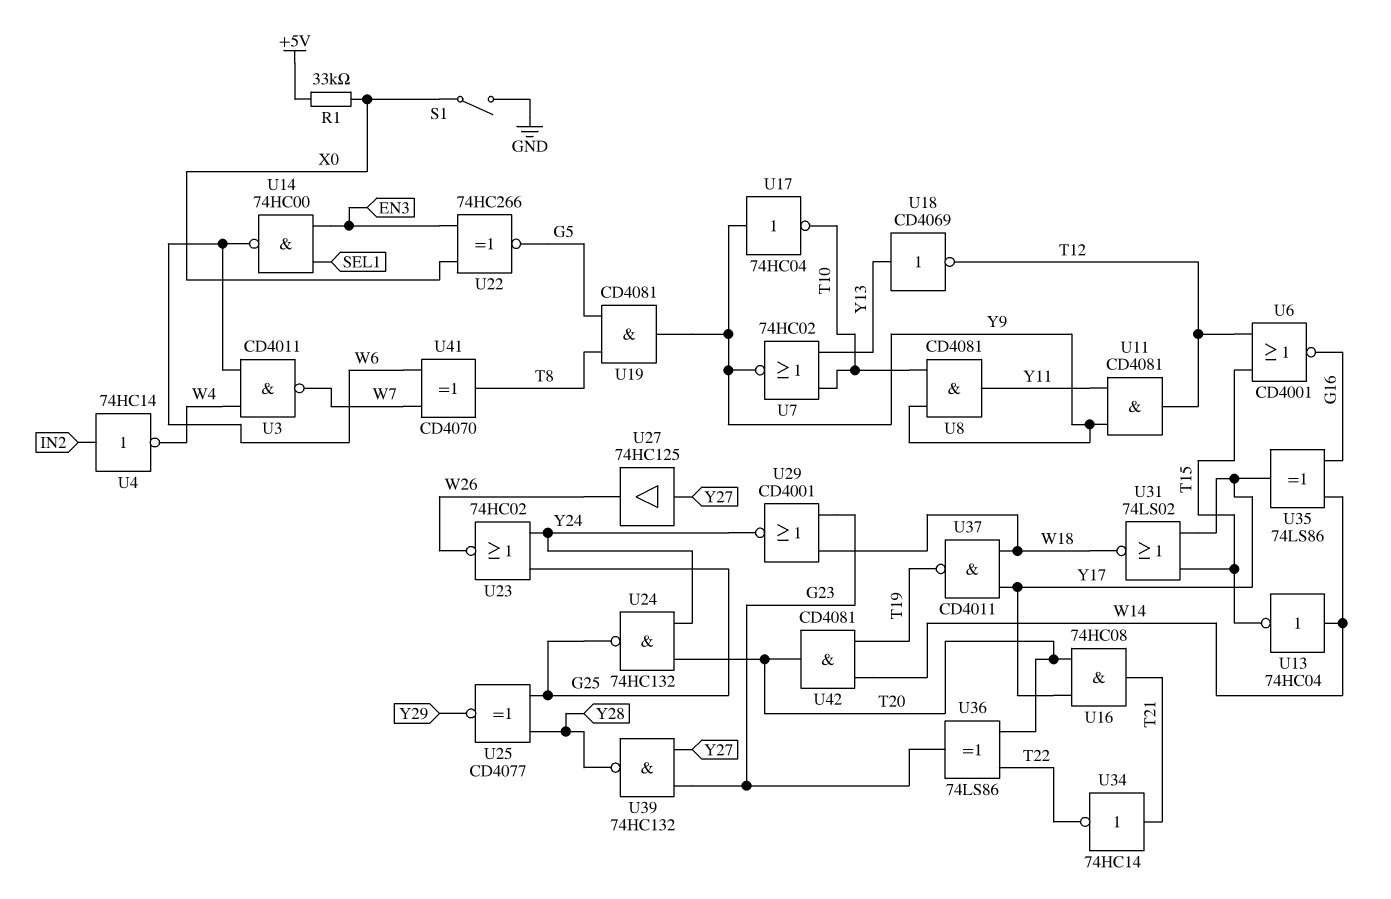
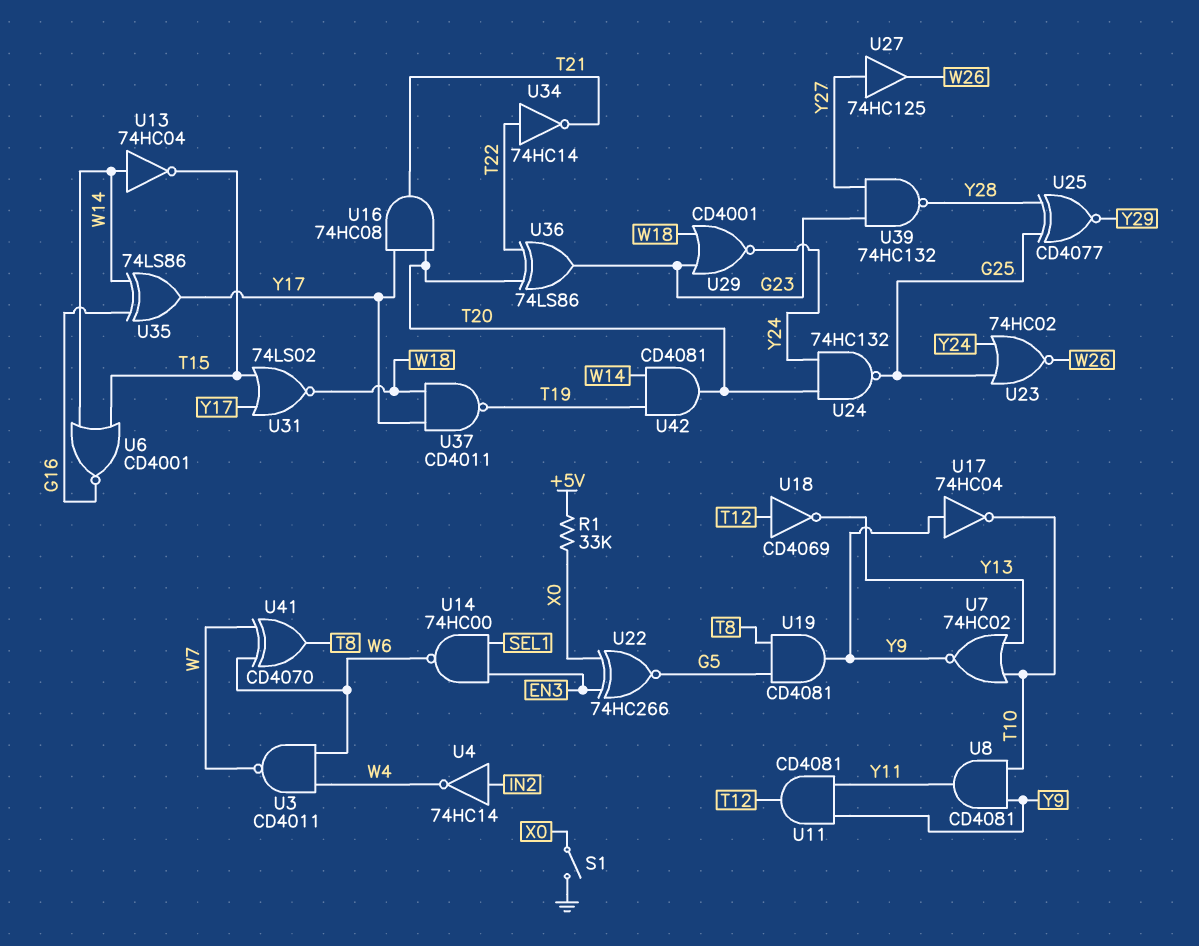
U6: NOR CD4001 (in T12, in T15, out G16) -> NOR CD4001 (in T15, in W14, out G16)
U18: NOT CD4069 (in Y13, out T12) -> NOT CD4069 (in T12, out Y13)
U34: NOT 74HC14 (in T21, out T22) -> NOT 74HC14 (in T22, out T21)

